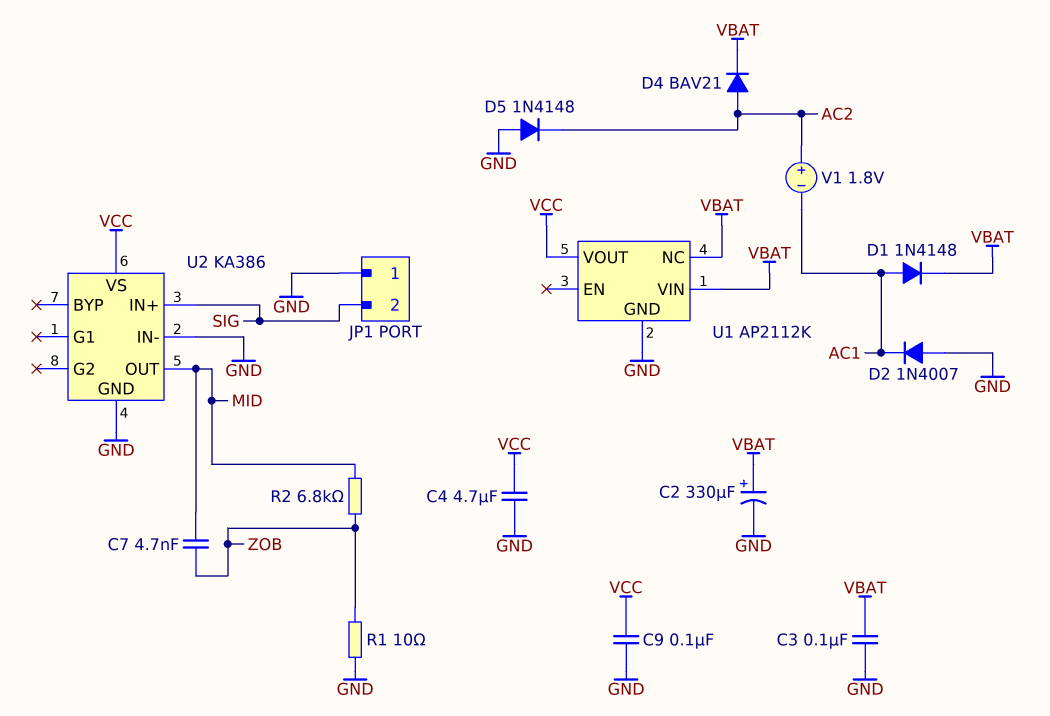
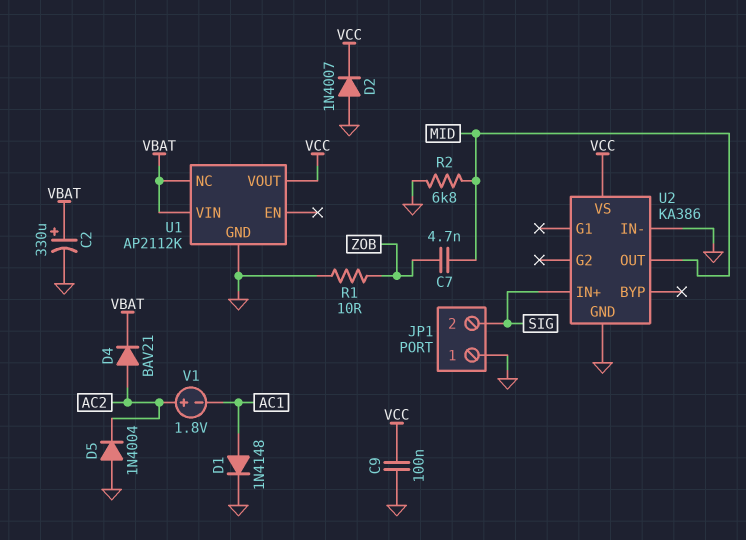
C3: 100nF (GND, VBAT) -> none
C4: 4.7uF (GND, VCC) -> none
D1: diode 1N4148 (A AC1, K VBAT) -> diode 1N4148 (A AC1, K GND)
D2: diode 1N4007 (A GND, K AC1) -> diode 1N4007 (A GND, K VCC)
D5: diode 1N4148 (A GND, K AC2) -> diode 1N4004 (A GND, K AC2)
R2: 6.8k (MID, ZOB) -> 6.8k (GND, MID)

